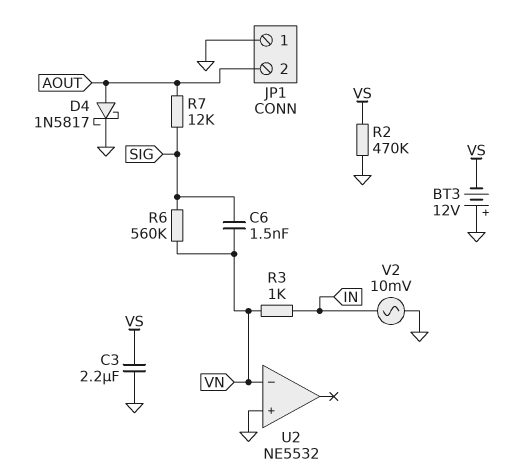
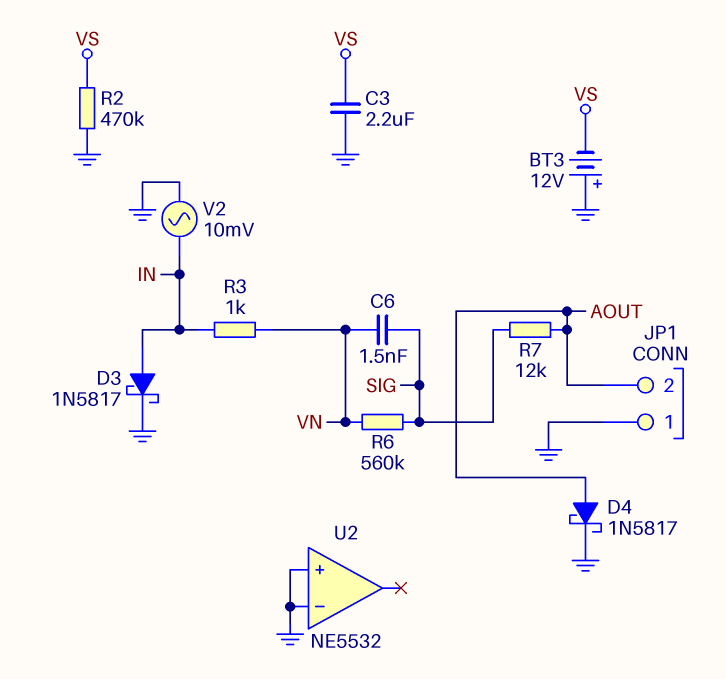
D3: none -> schottky 1N5817 (A IN, K GND)
U2 pin in-: VN -> GND

